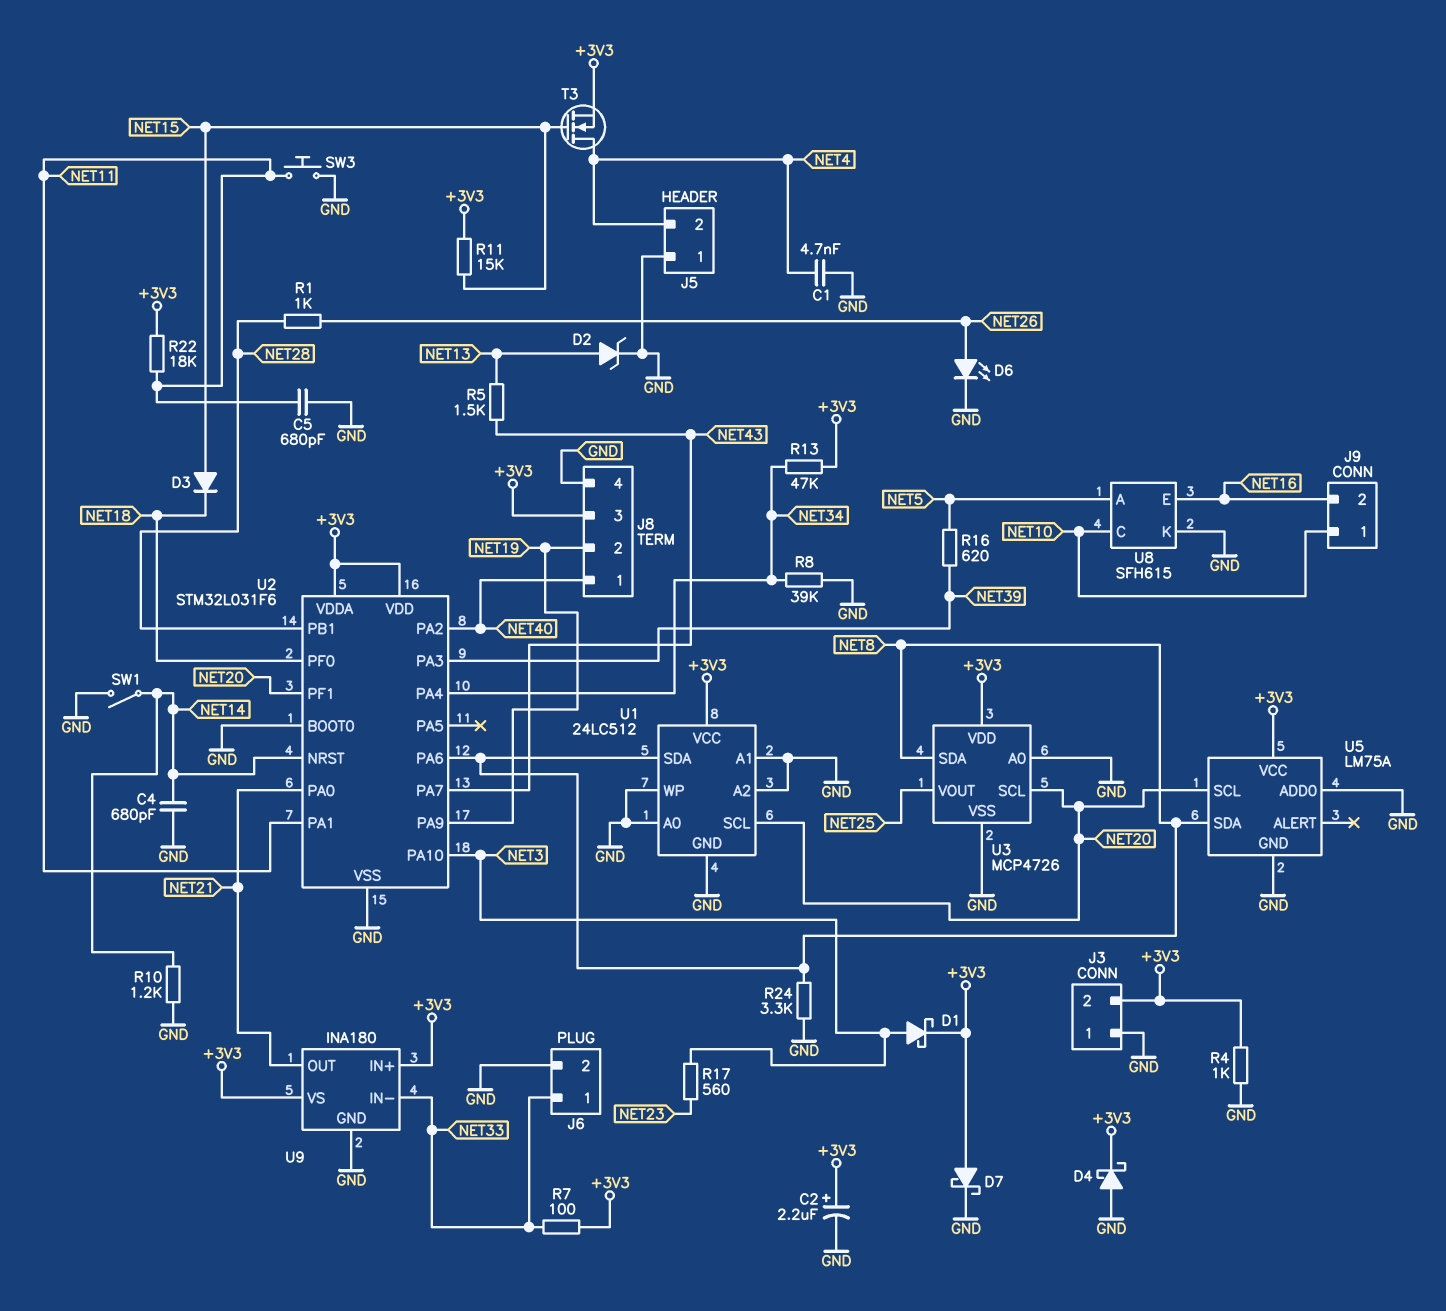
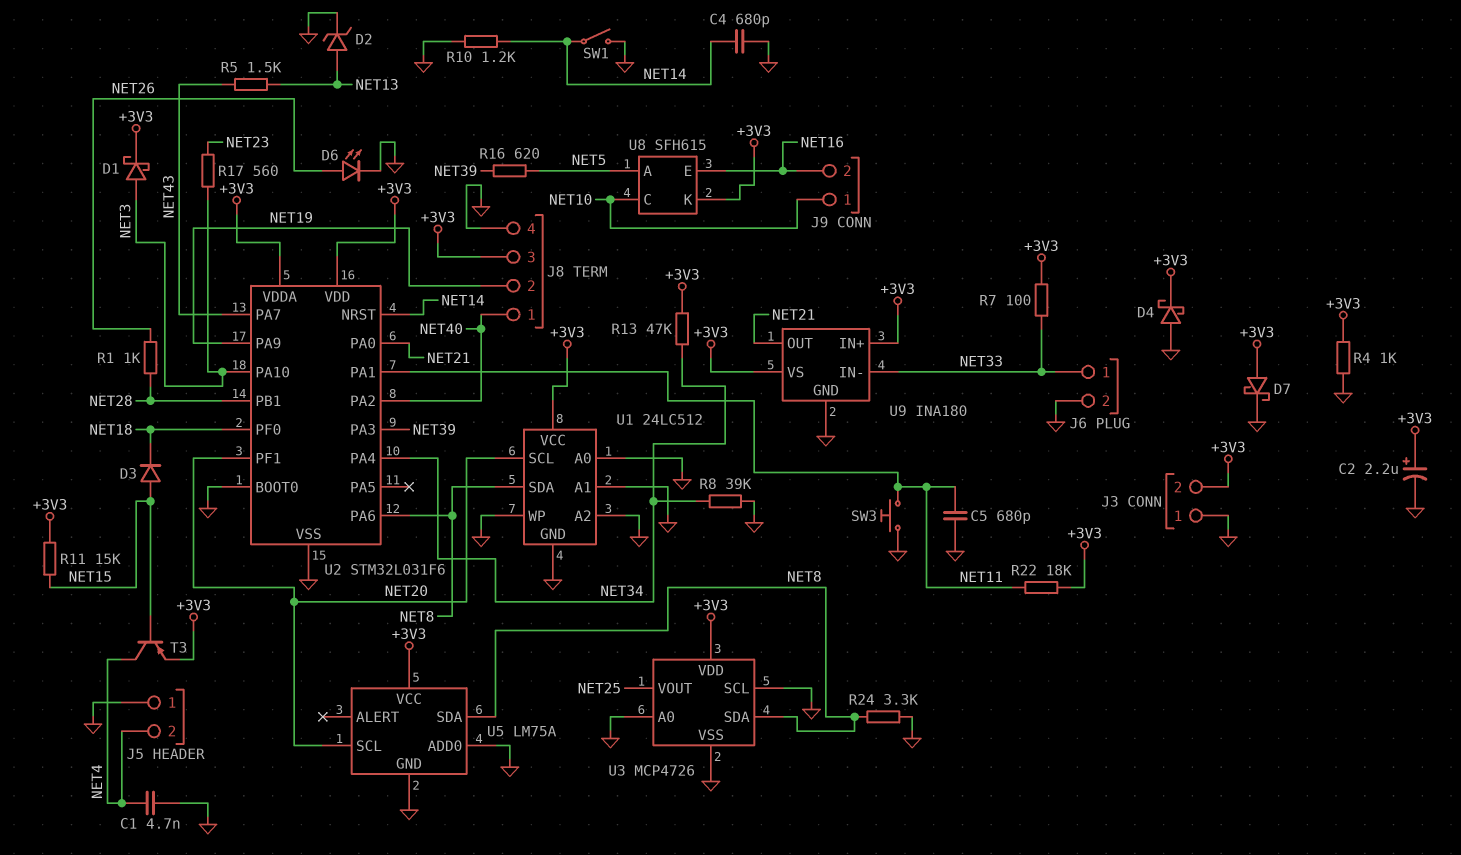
T3: NMOS (G NET15, D NET4, S +3V3) -> PNP (B NET15, C NET4, E +3V3)
U3 pin SCL: NET20 -> GND
U8 pin K: GND -> +3V3

